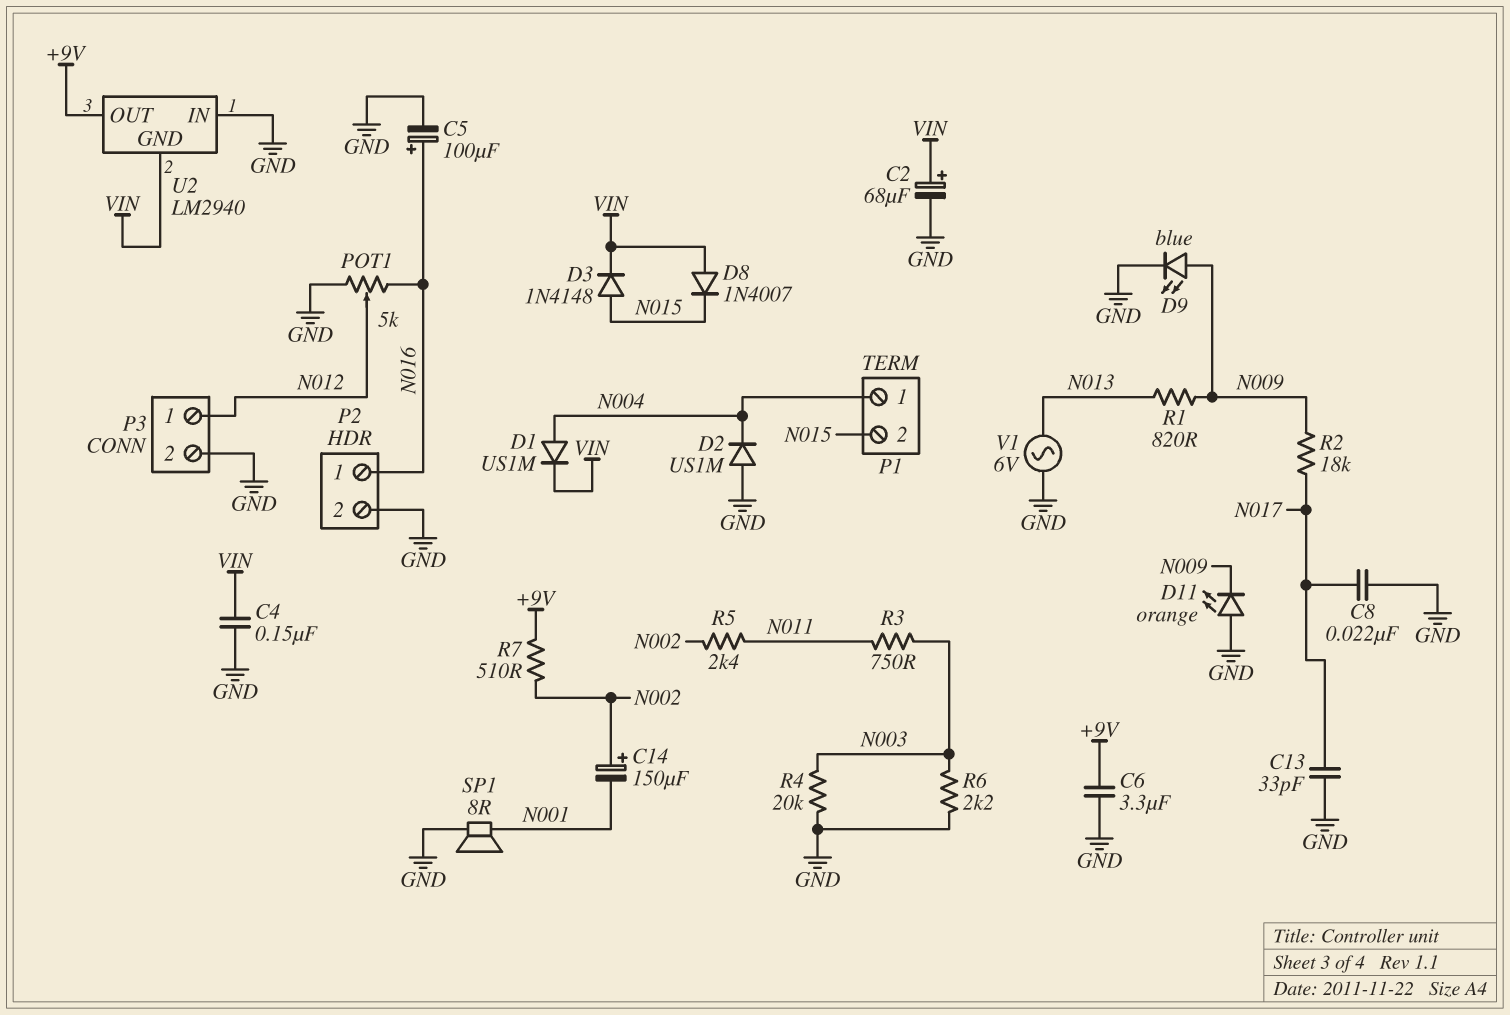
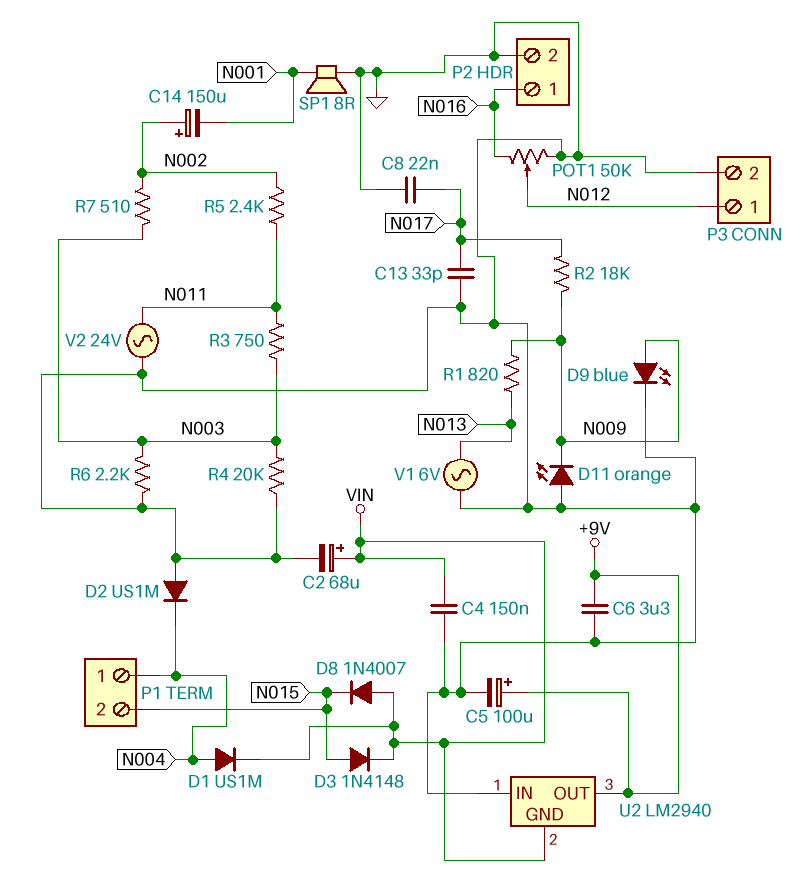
C5: 100uF (plus N016, minus GND) -> 100uF (plus +9V, minus GND)
POT1: 5k (GND, N016, wiper N012) -> 50k (GND, N016, wiper N012)
R7: 510 (+9V, N002) -> 510 (N002, N003)
V2: none -> AC 24V (GND, N011)

